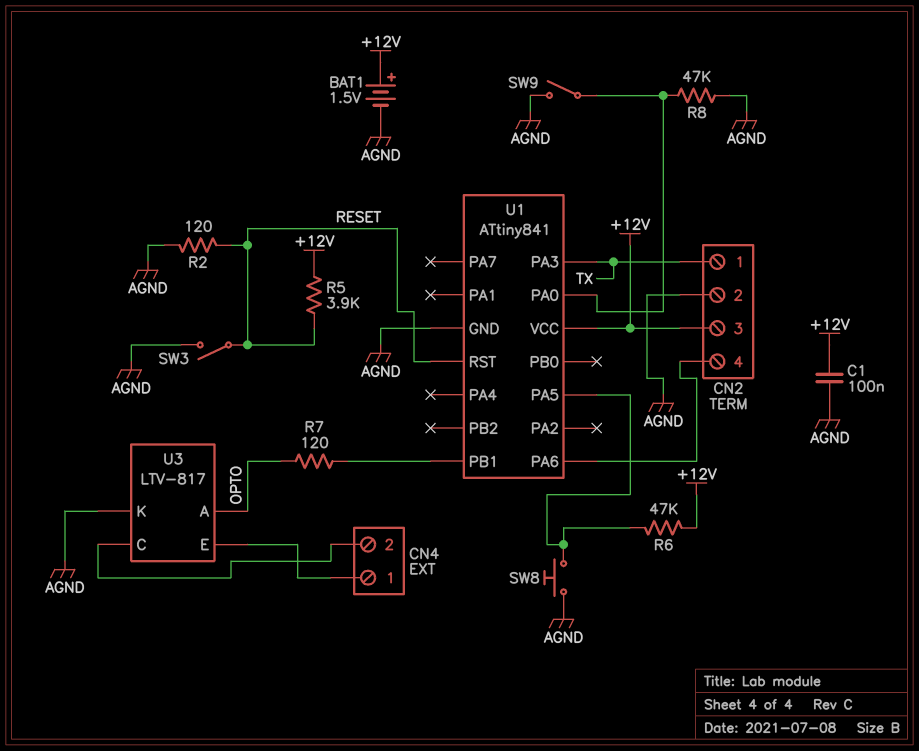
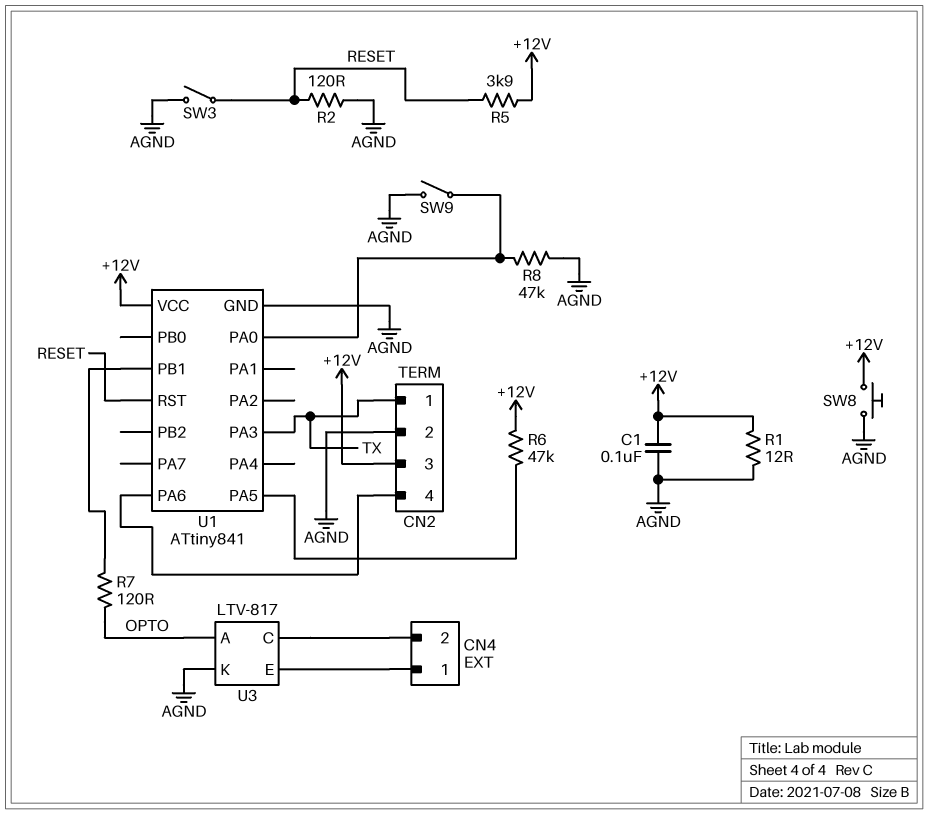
BAT1: 1.5V (plus +12V, minus AGND) -> none
R1: none -> 12 (+12V, AGND)
SW8: button (AGND, U1/PA5) -> button (+12V, AGND)

